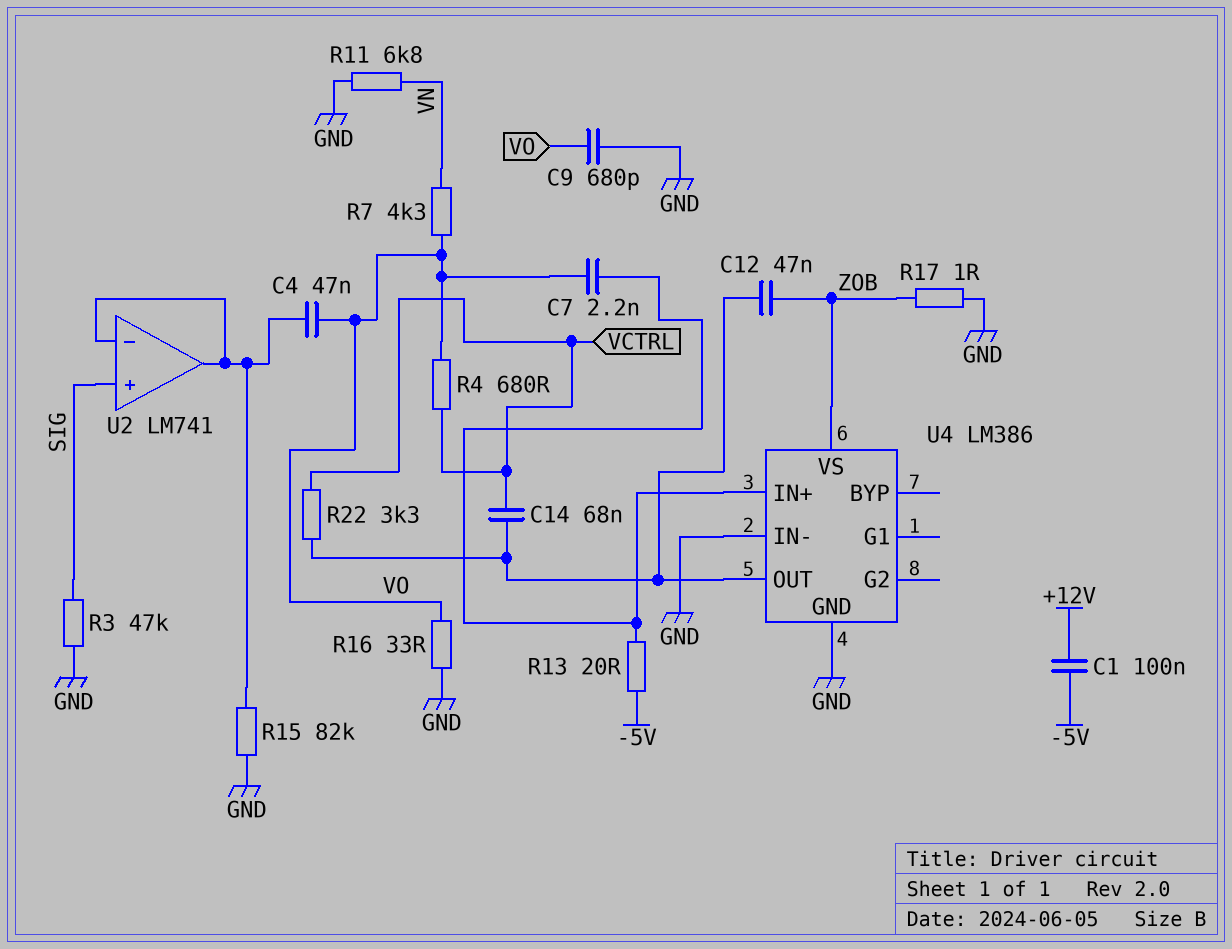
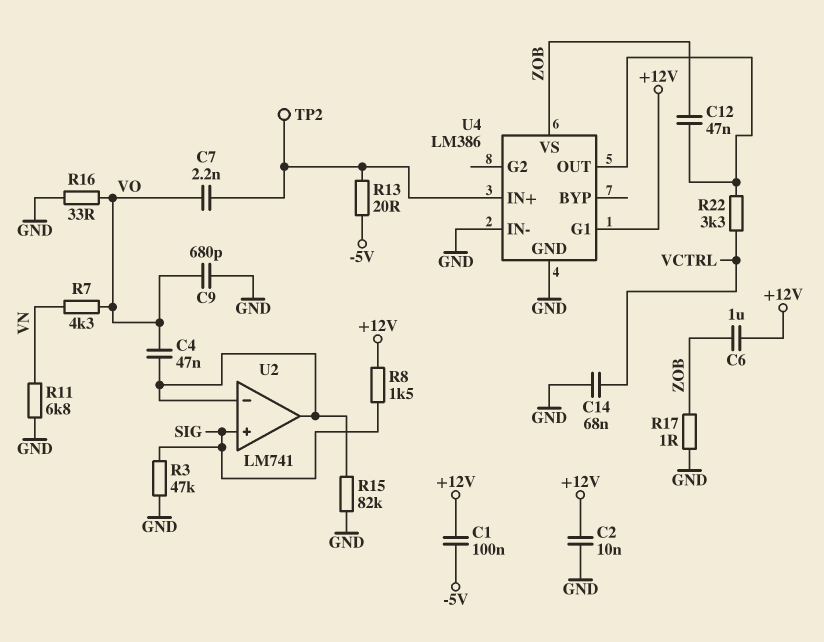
C2: none -> 10nF (+12V, GND)
C6: none -> 1uF (+12V, ZOB)
C14: 68nF (U4/OUT, VCTRL) -> 68nF (GND, VCTRL)
R4: 680 (VCTRL, VO) -> none
R8: none -> 1.5k (+12V, SIG)
TP2: none -> test point (U4/IN+)
U4 pin G1: none -> +12V

